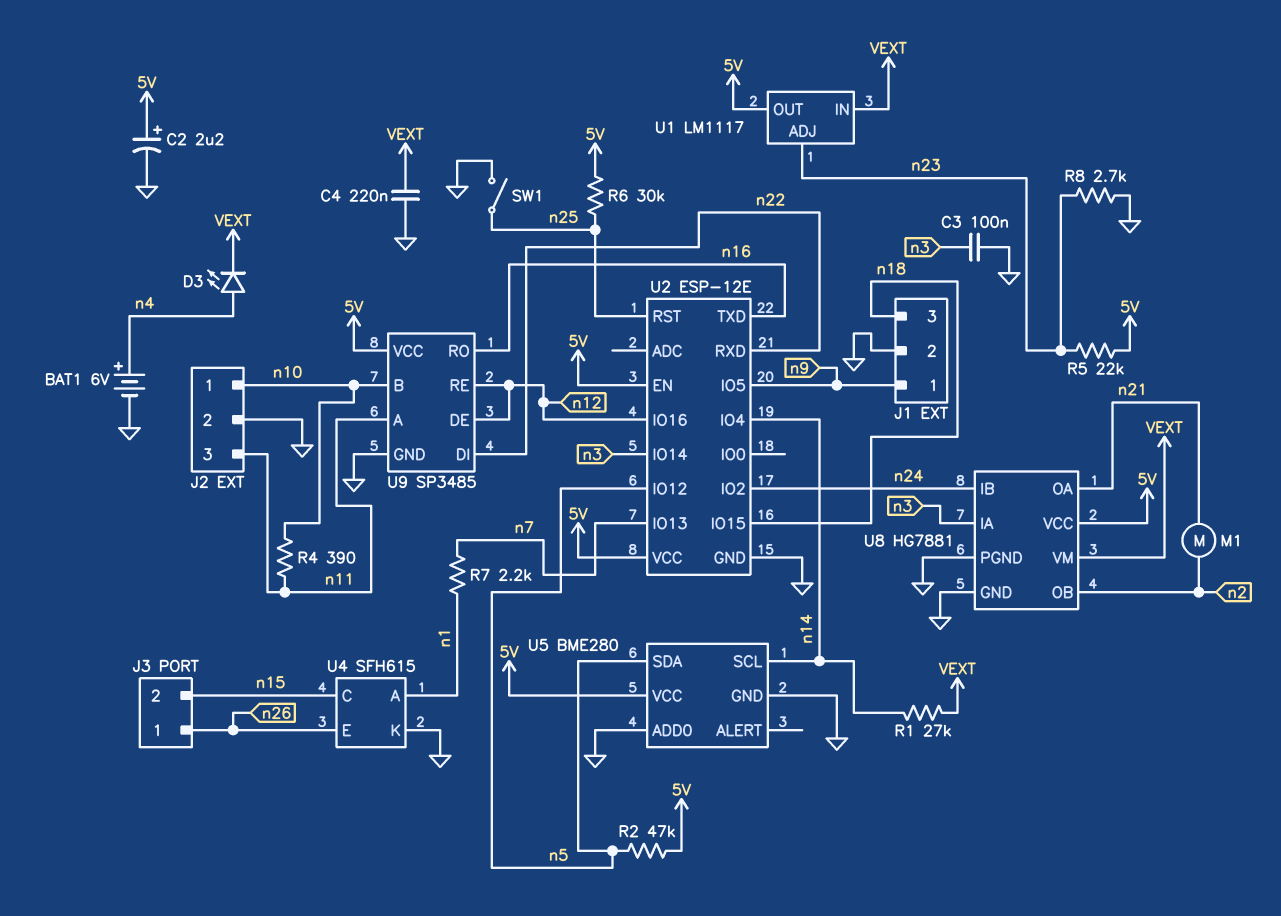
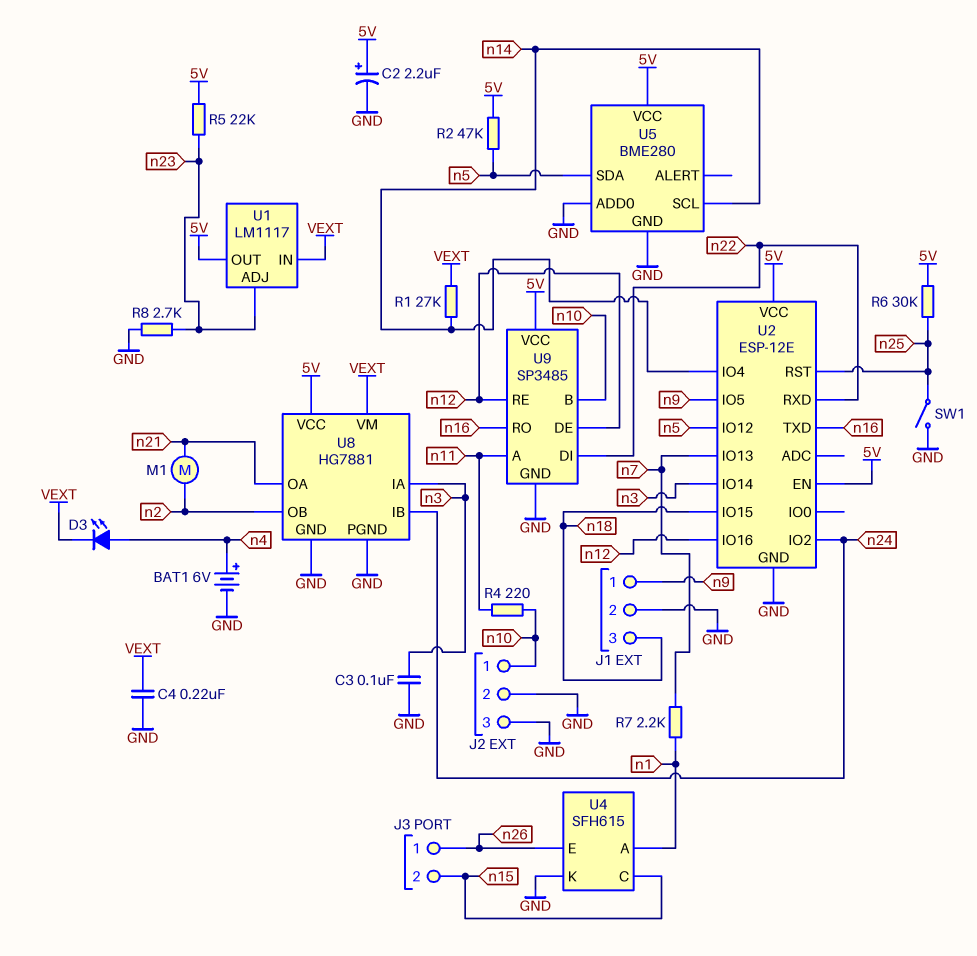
J2 pin 3: n11 -> GND
R4: 390 (n10, n11) -> 220 (n10, n11)

